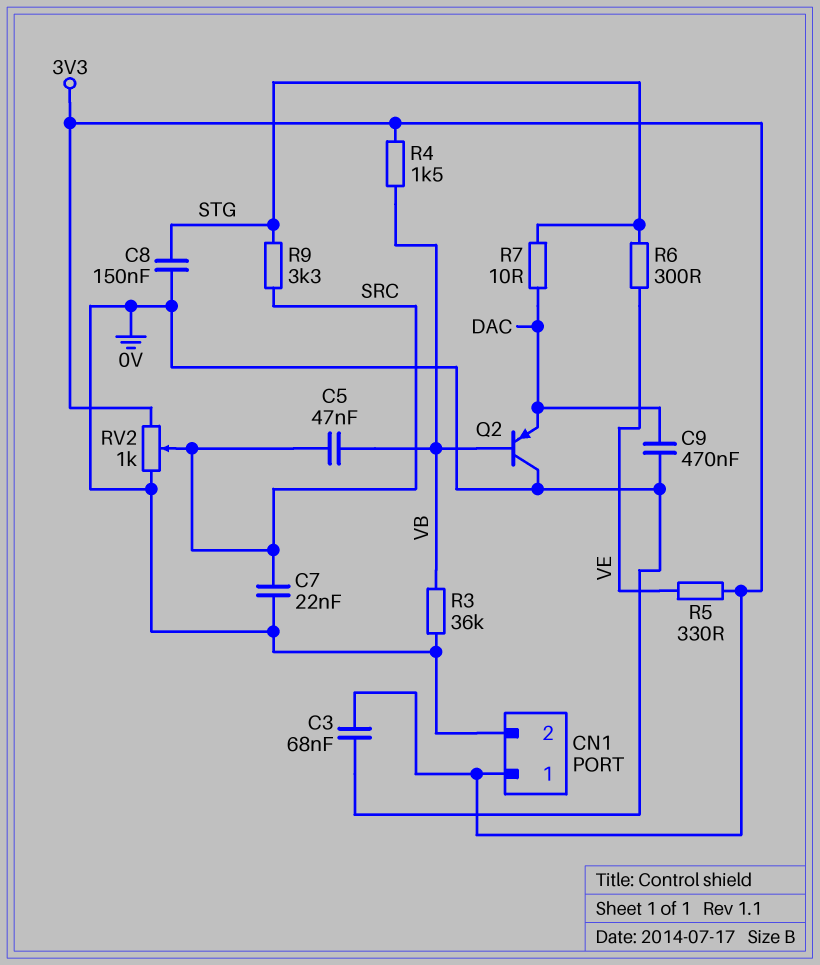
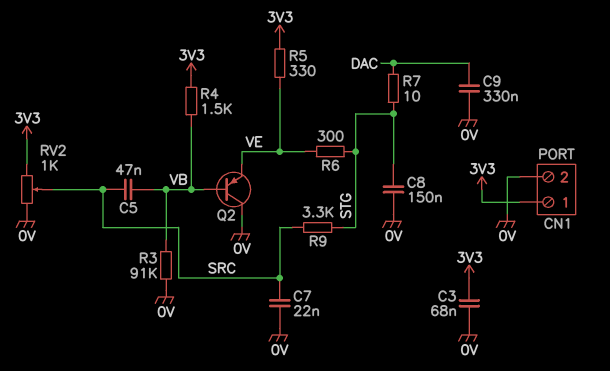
C9: 470nF (0V, DAC) -> 330nF (0V, DAC)
Q2: PNP (B VB, C 0V, E DAC) -> PNP (B VB, C 0V, E VE)
R3: 36k (0V, VB) -> 91k (0V, VB)

